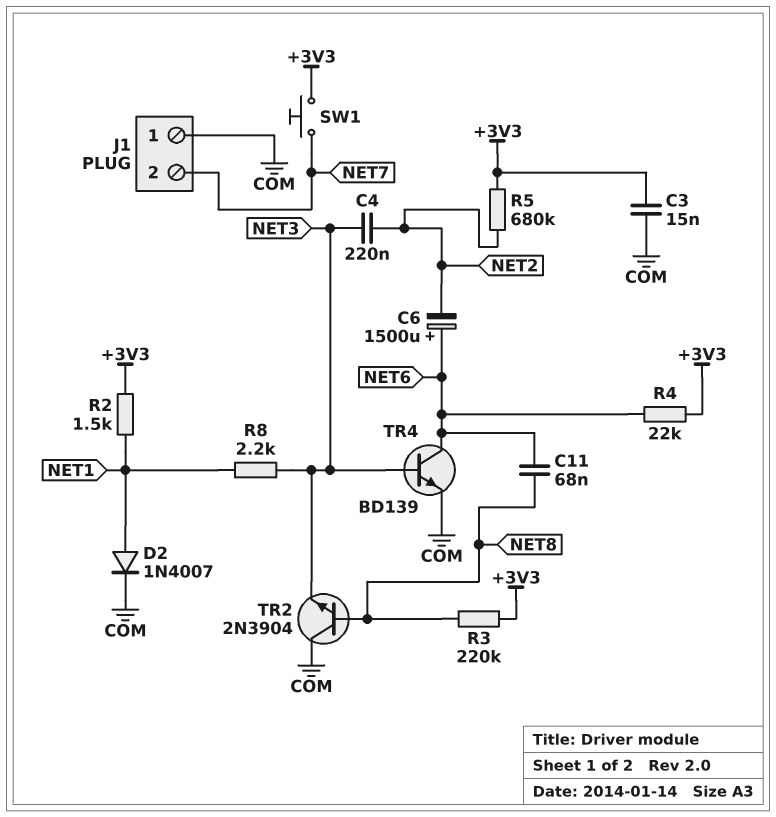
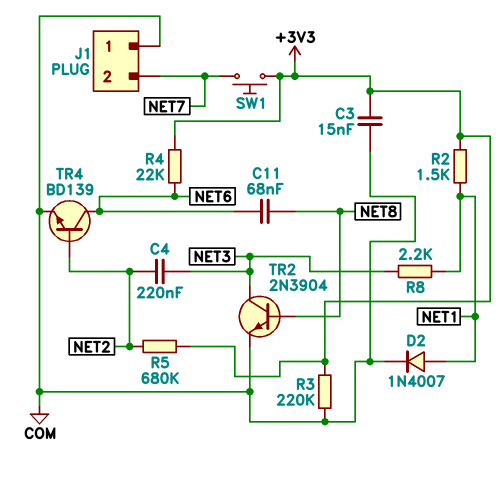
C6: 1500uF (plus NET6, minus NET2) -> none
R3: 220k (+3V3, NET8) -> 220k (+3V3, COM)
TR2: NPN 2N3904 (B NET8, C COM, E NET3) -> NPN 2N3904 (B NET8, C NET3, E COM)
TR4: NPN BD139 (B NET3, C NET6, E COM) -> NPN BD139 (B NET2, C NET6, E COM)

